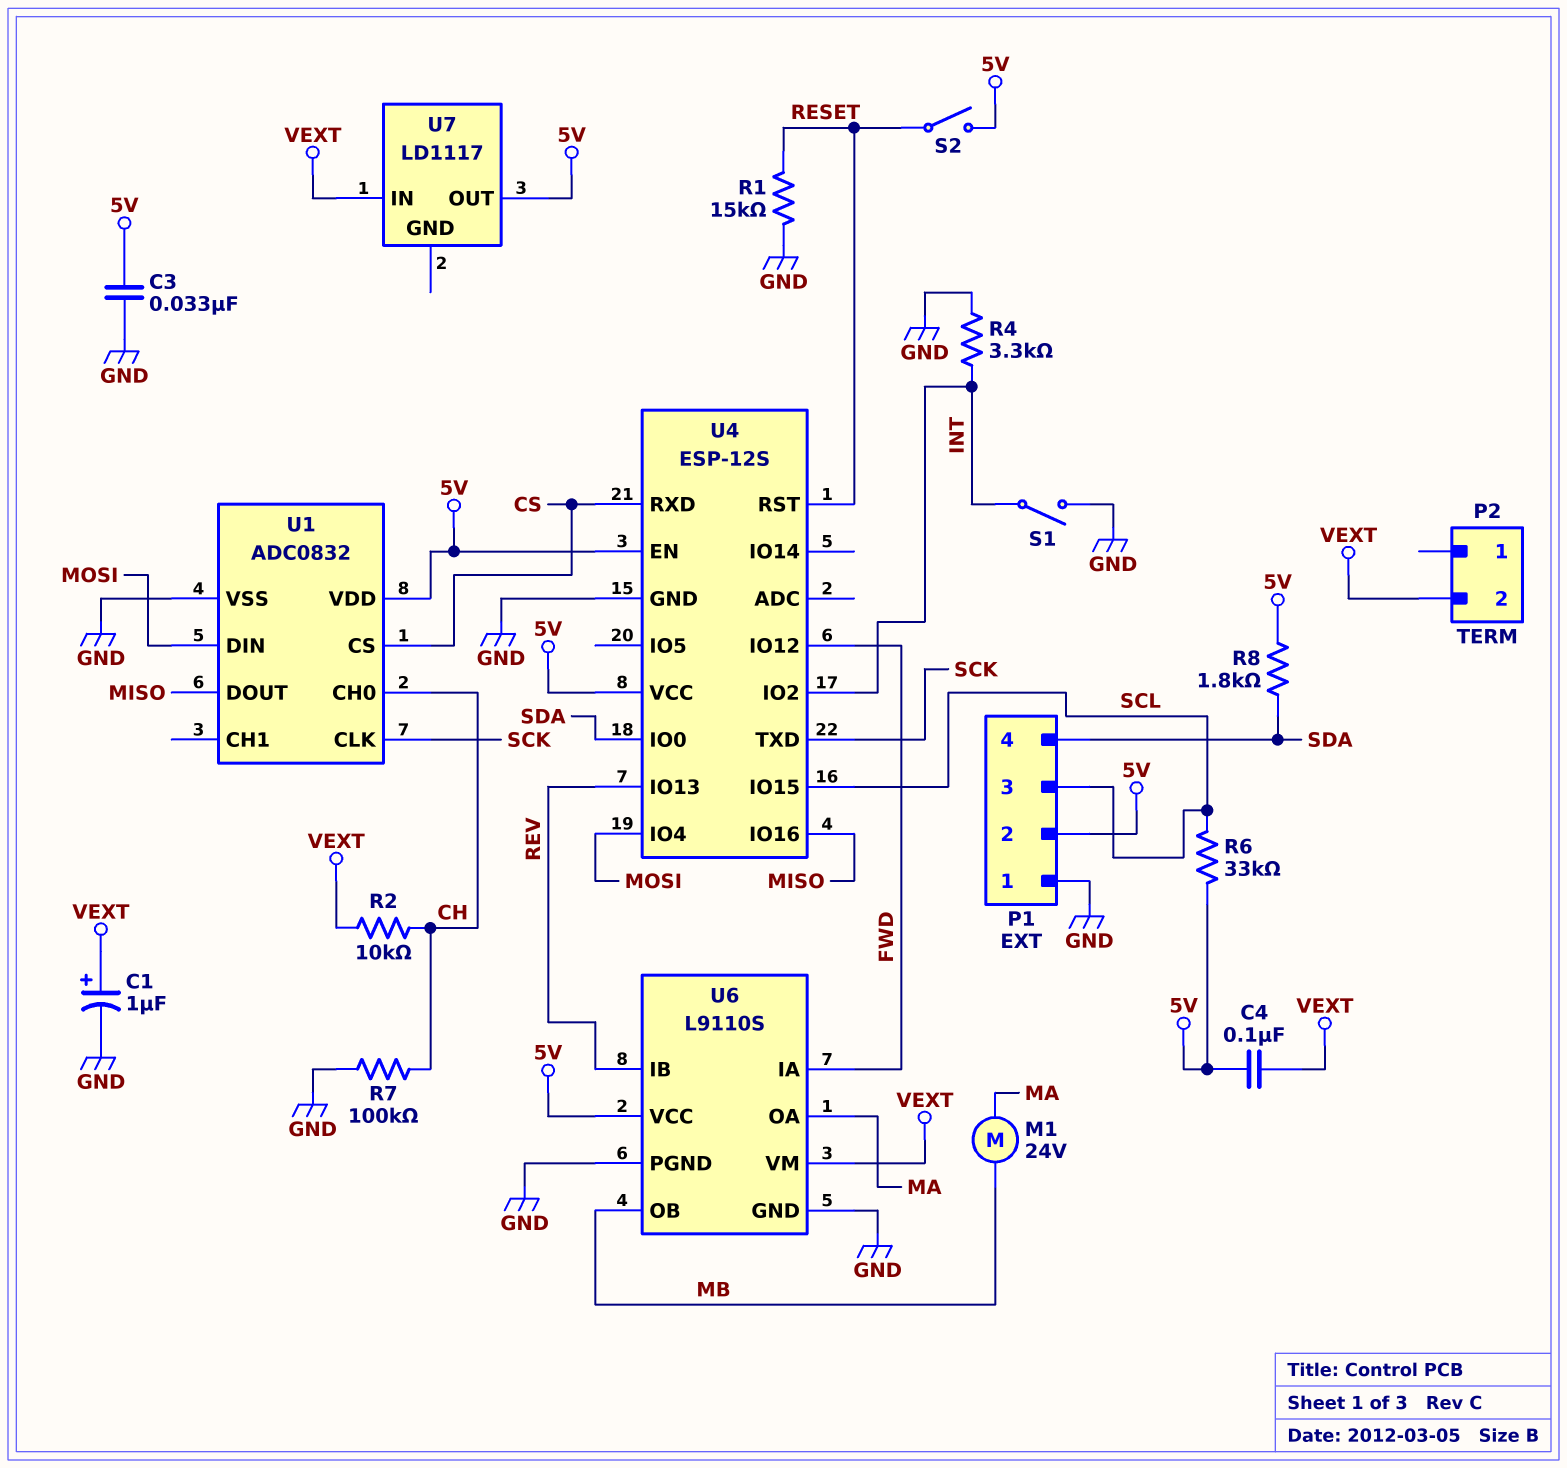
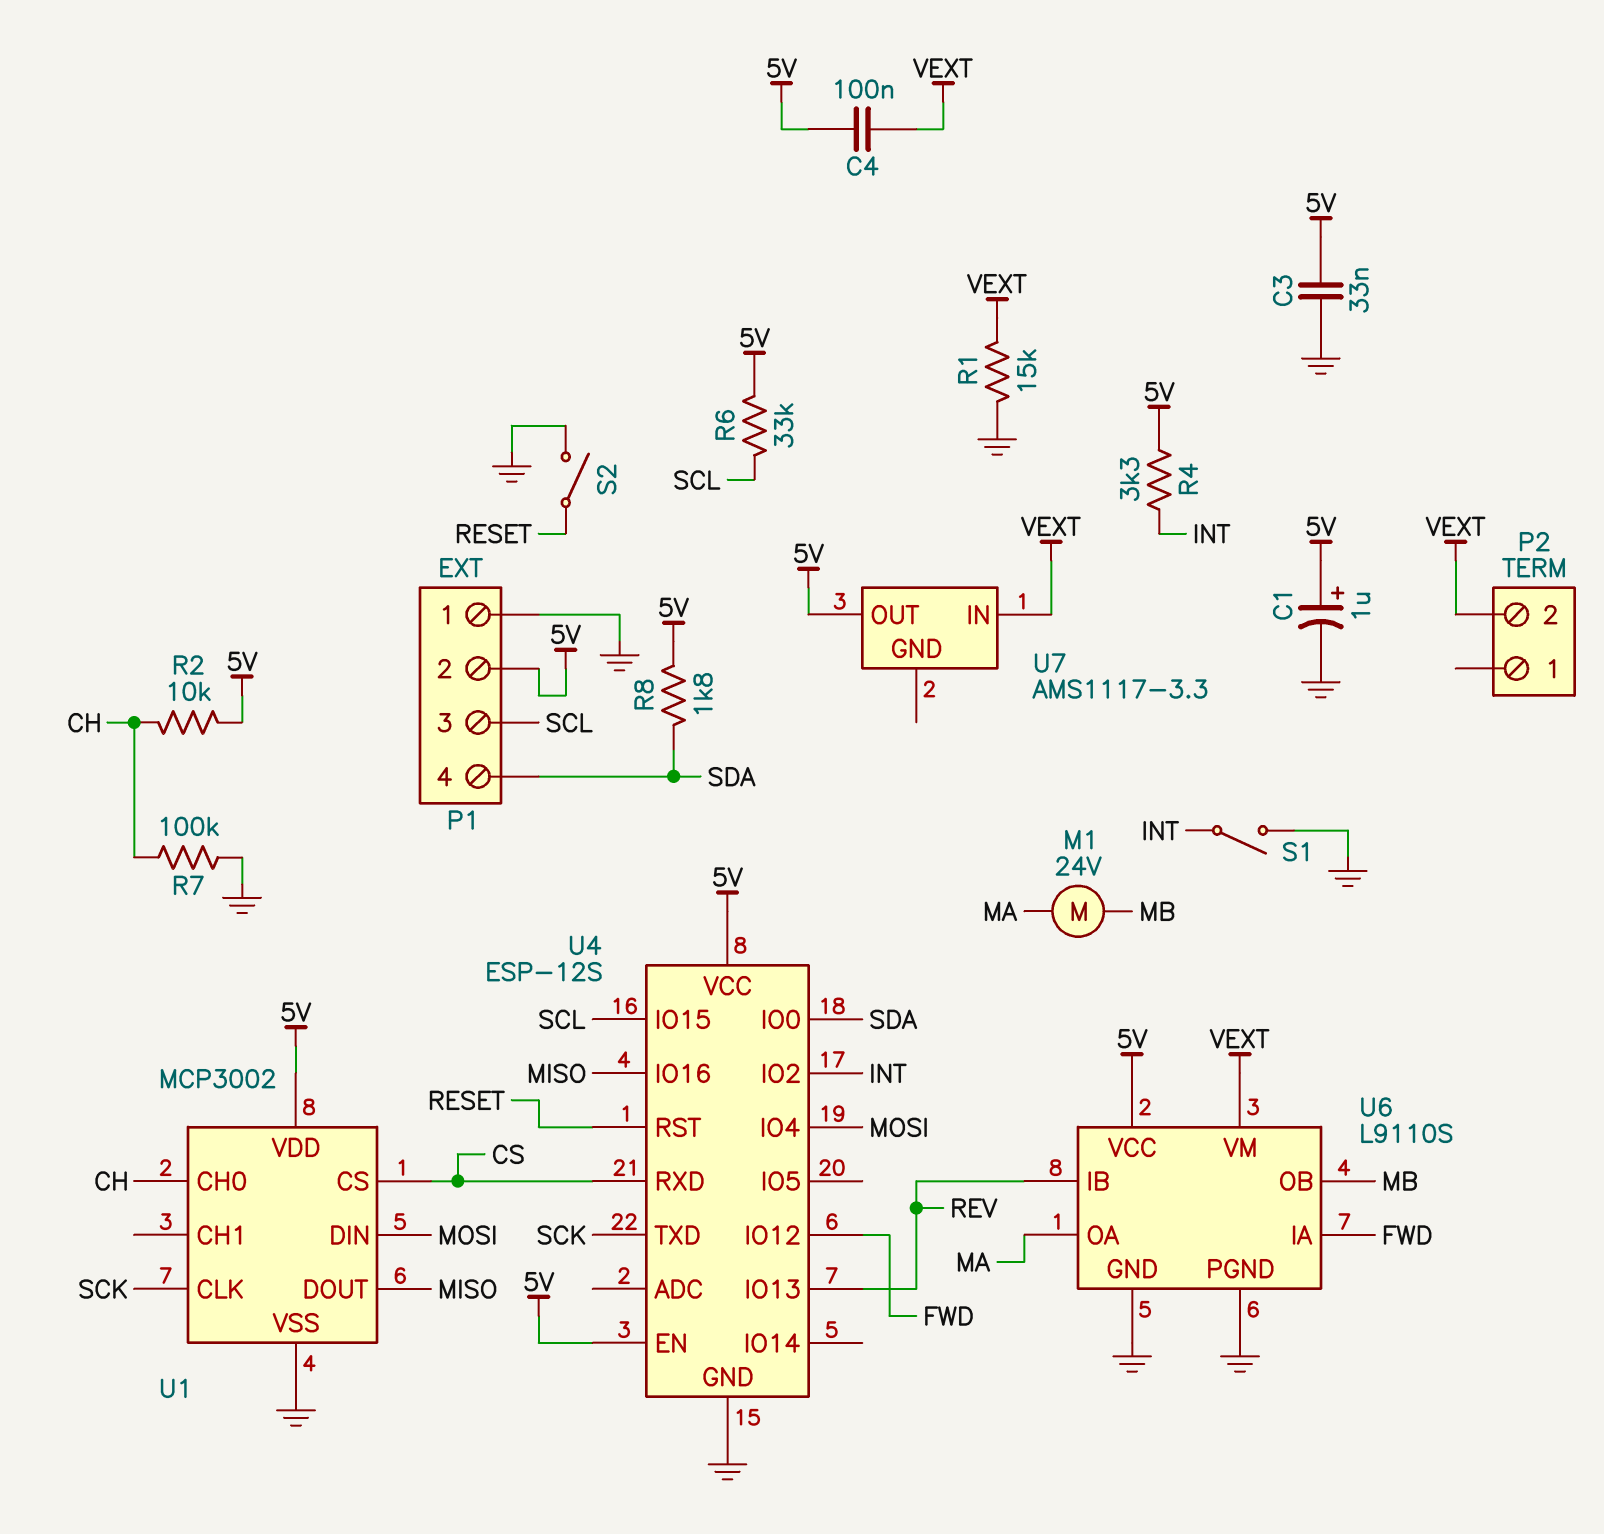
C1: 1uF (plus VEXT, minus GND) -> 1uF (plus 5V, minus GND)
R1: 15k (GND, RESET) -> 15k (GND, VEXT)
R2: 10k (CH, VEXT) -> 10k (5V, CH)
R4: 3.3k (GND, INT) -> 3.3k (5V, INT)
S2: switch (5V, RESET) -> switch (GND, RESET)
U1: ADC0832 -> MCP3002
U7: LD1117 -> AMS1117-3.3

